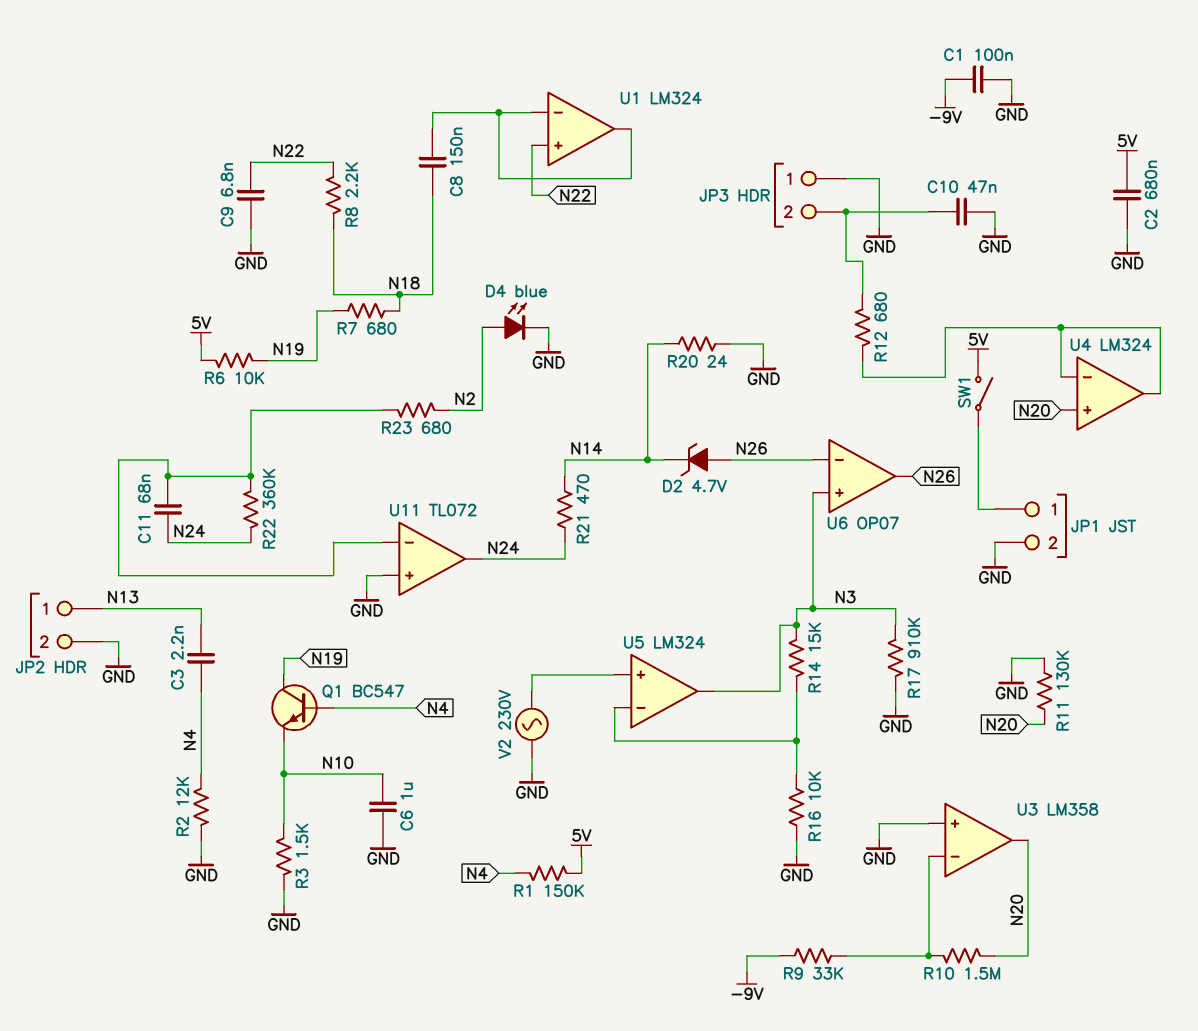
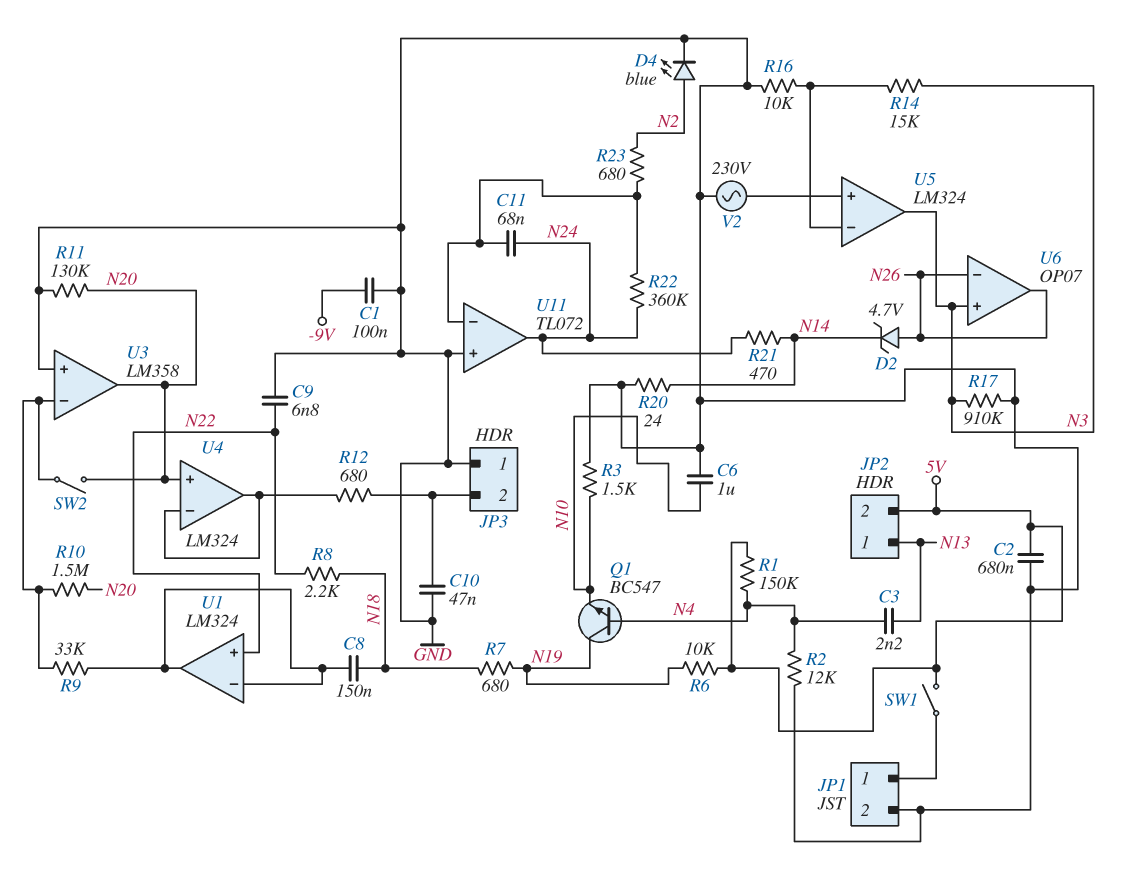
JP2 pin 2: GND -> 5V
R9: 33k (-9V, U3/in-) -> 33k (U1/in-, U3/in-)
SW2: none -> switch (N20, U3/in-)

